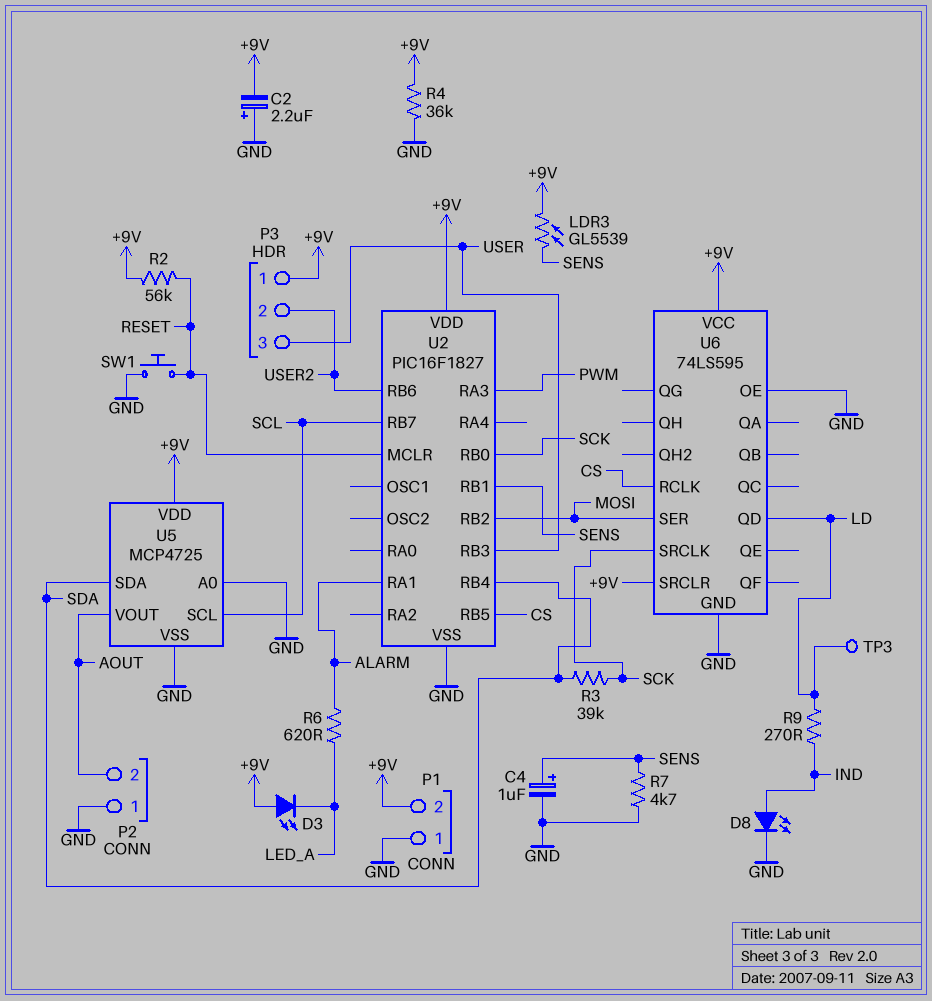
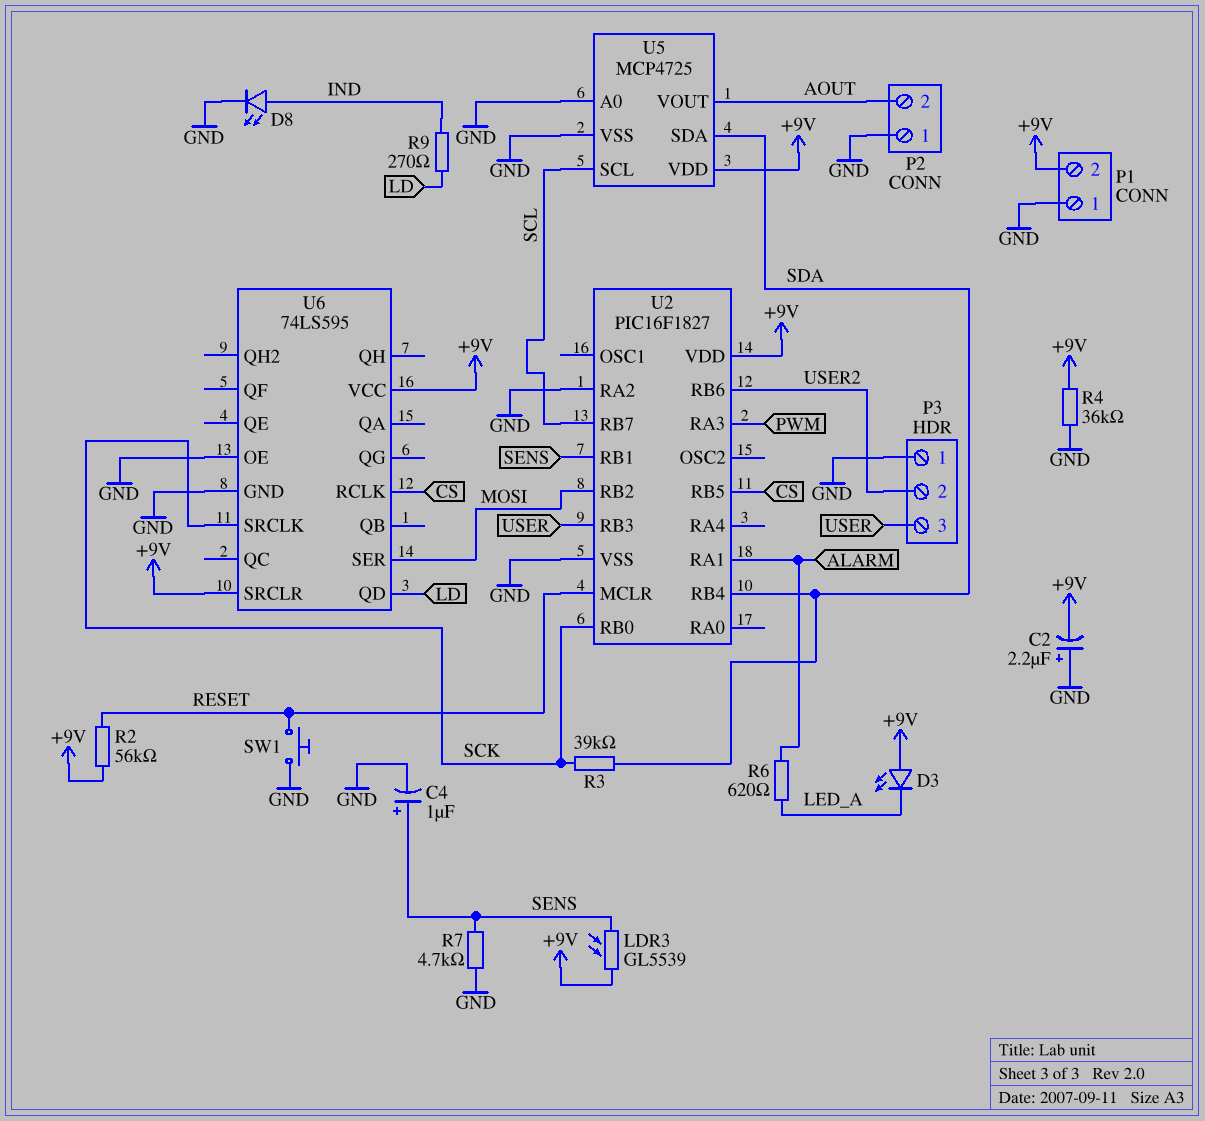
P3 pin 1: +9V -> GND
TP3: test point (LD) -> none
U2 pin RA2: none -> GND

